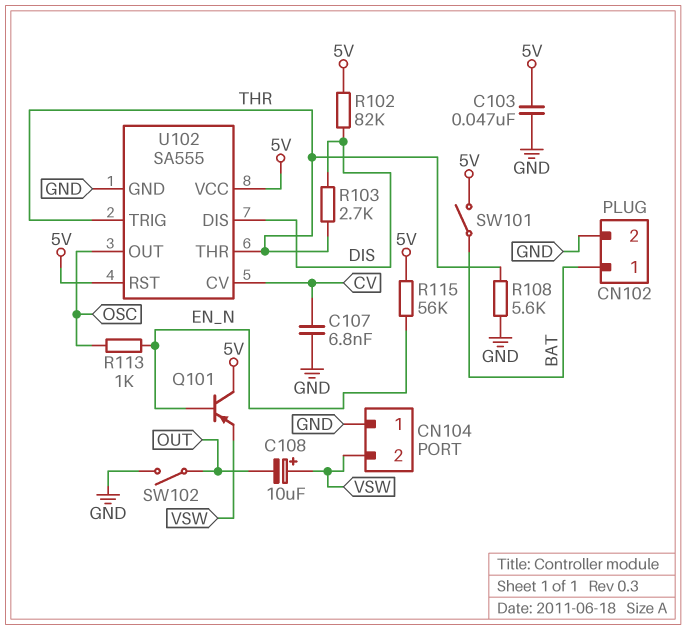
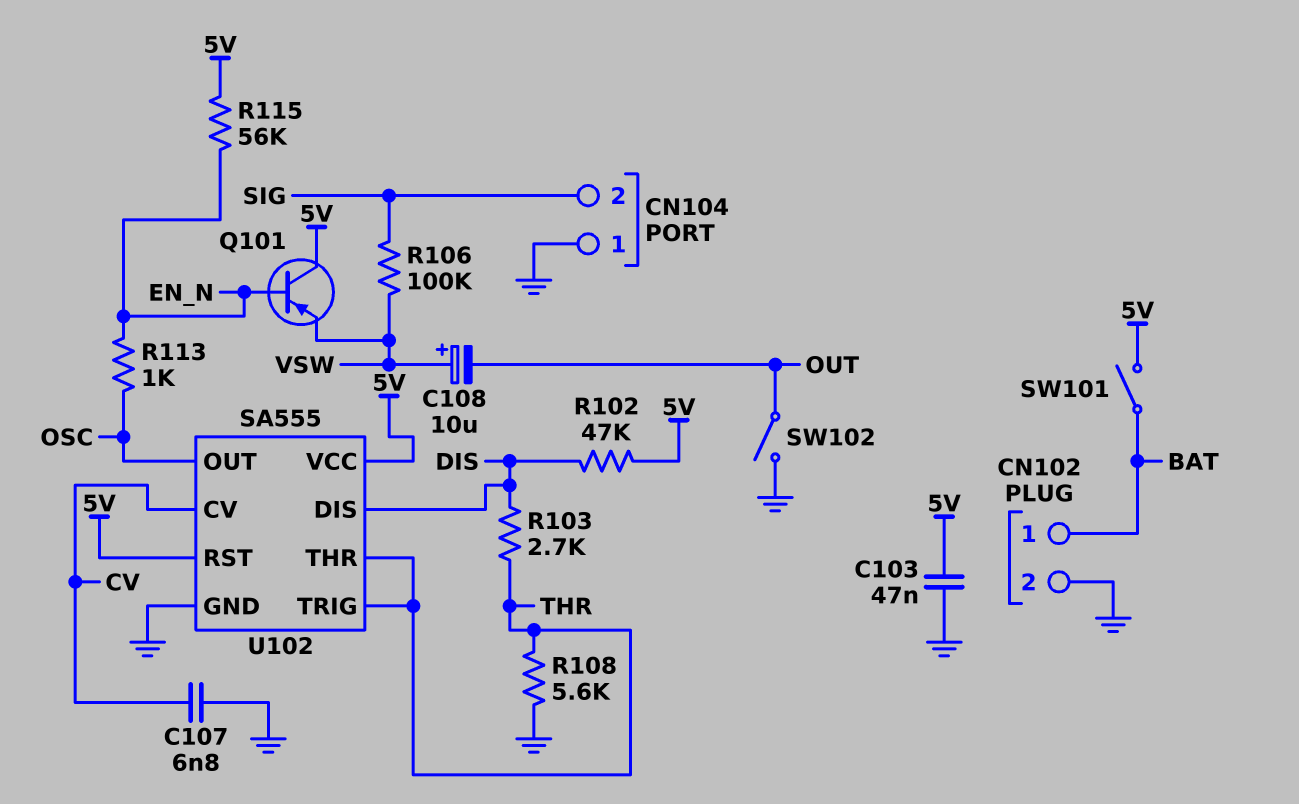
CN104 pin 2: VSW -> SIG
R102: 82k (5V, DIS) -> 47k (5V, DIS)
R106: none -> 100k (SIG, VSW)

